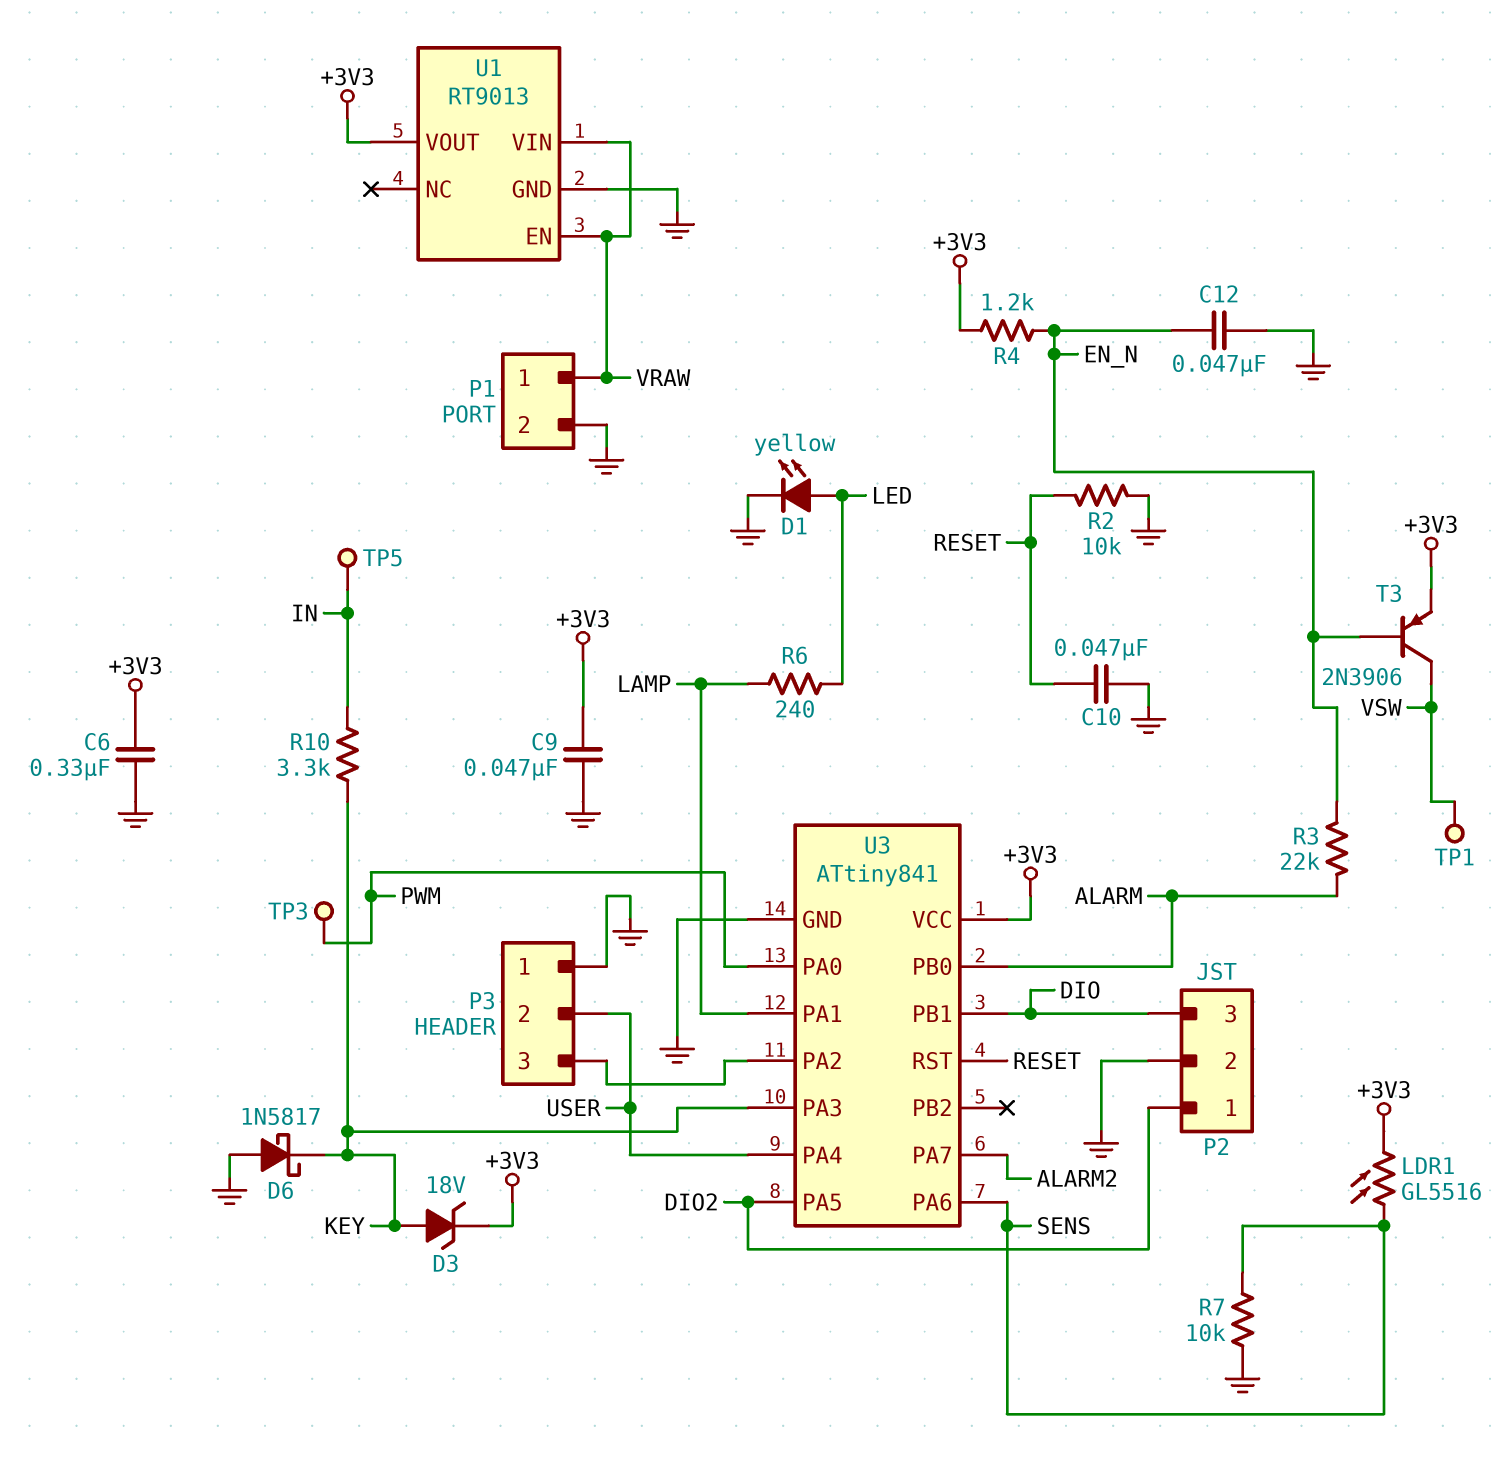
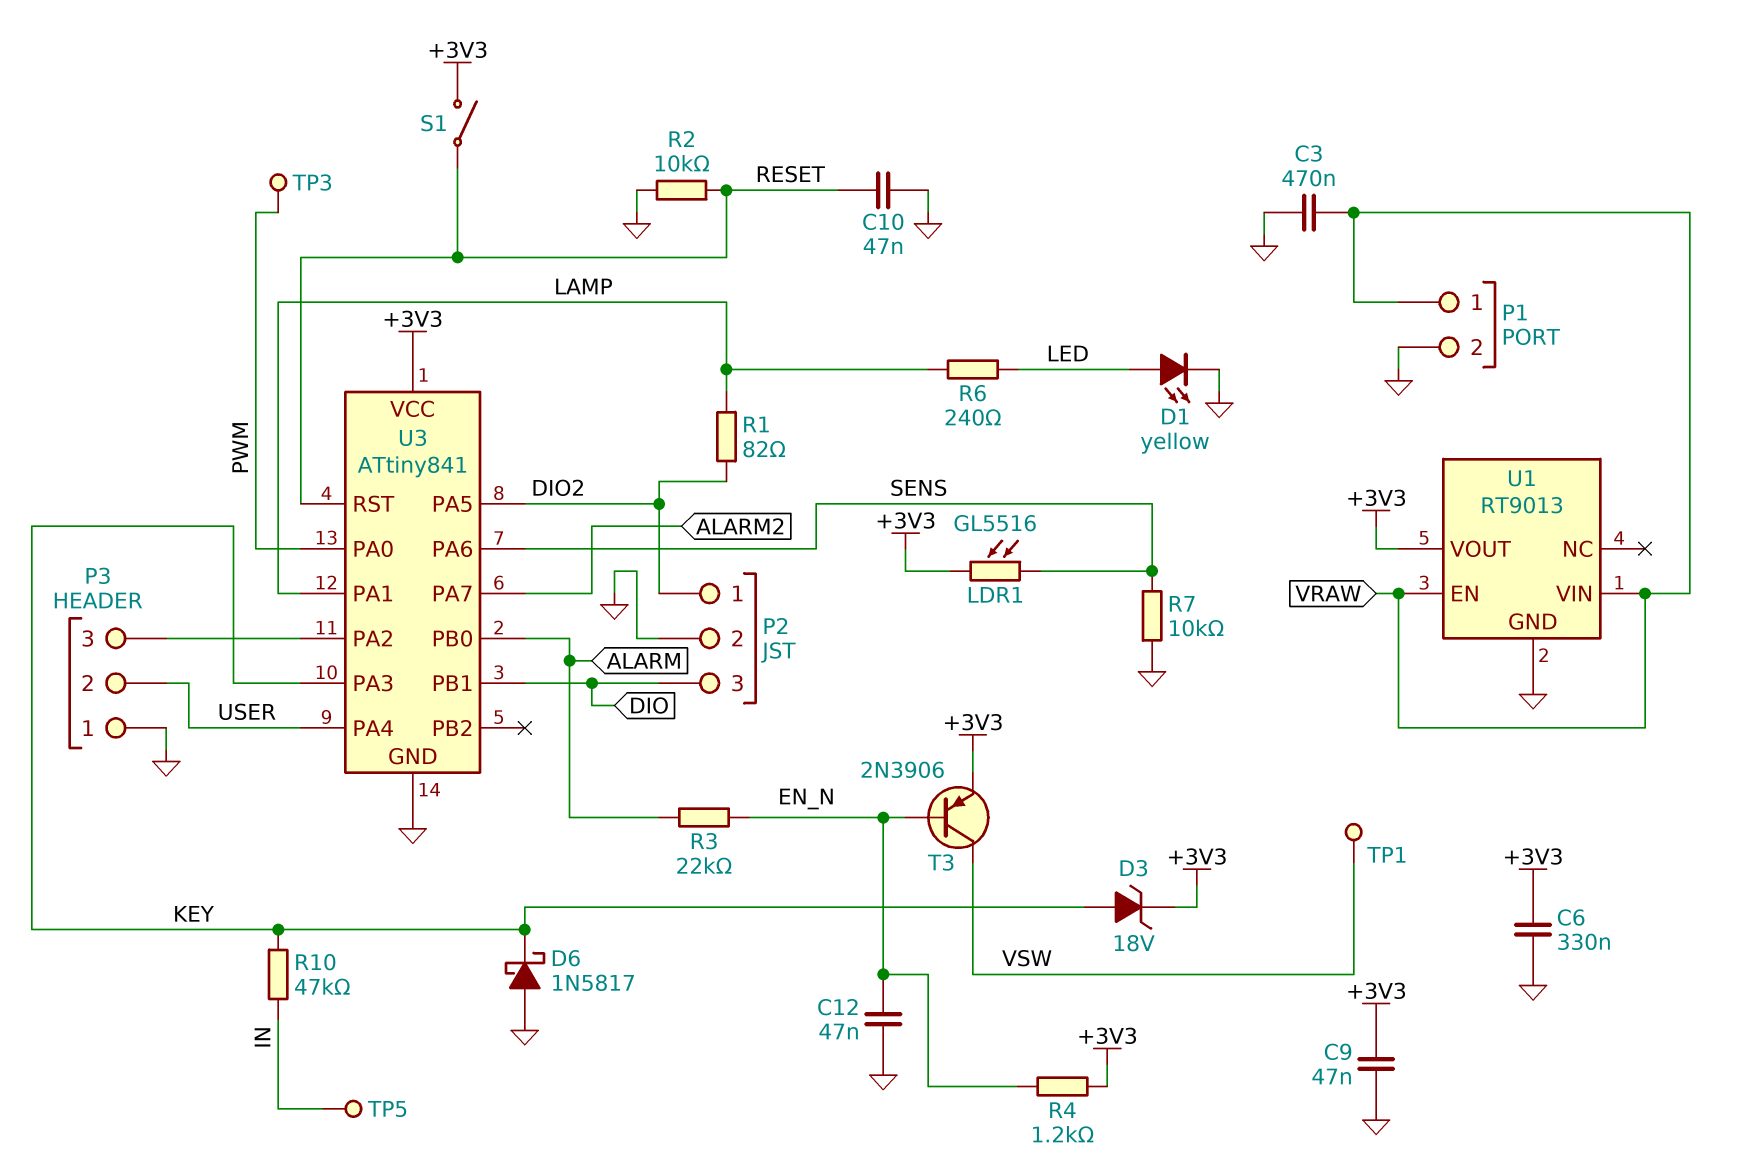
C3: none -> 470nF (GND, VRAW)
R1: none -> 82 (DIO2, LAMP)
R10: 3.3k (IN, KEY) -> 47k (IN, KEY)
S1: none -> switch (+3V3, RESET)

